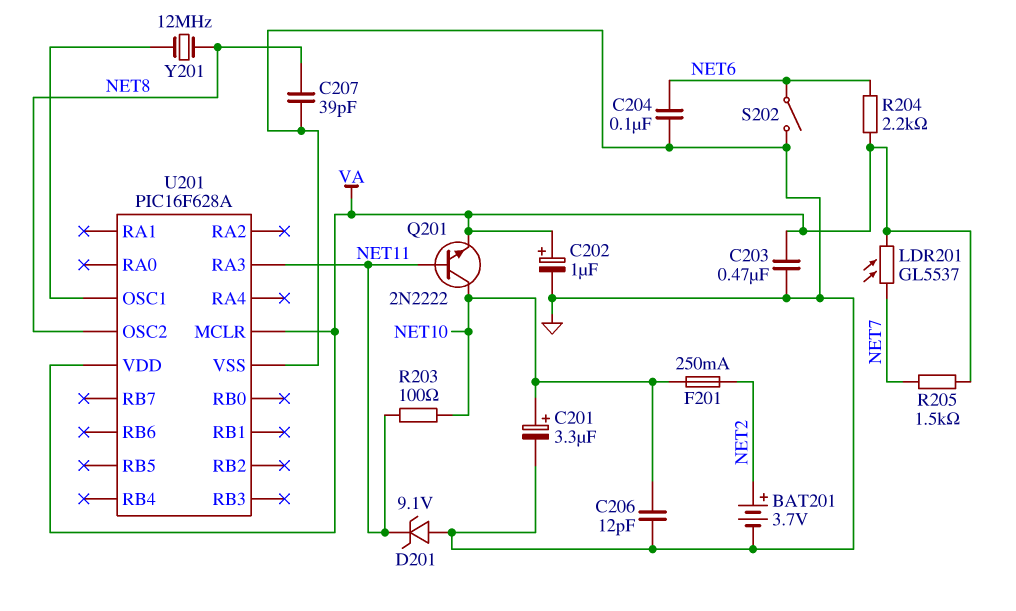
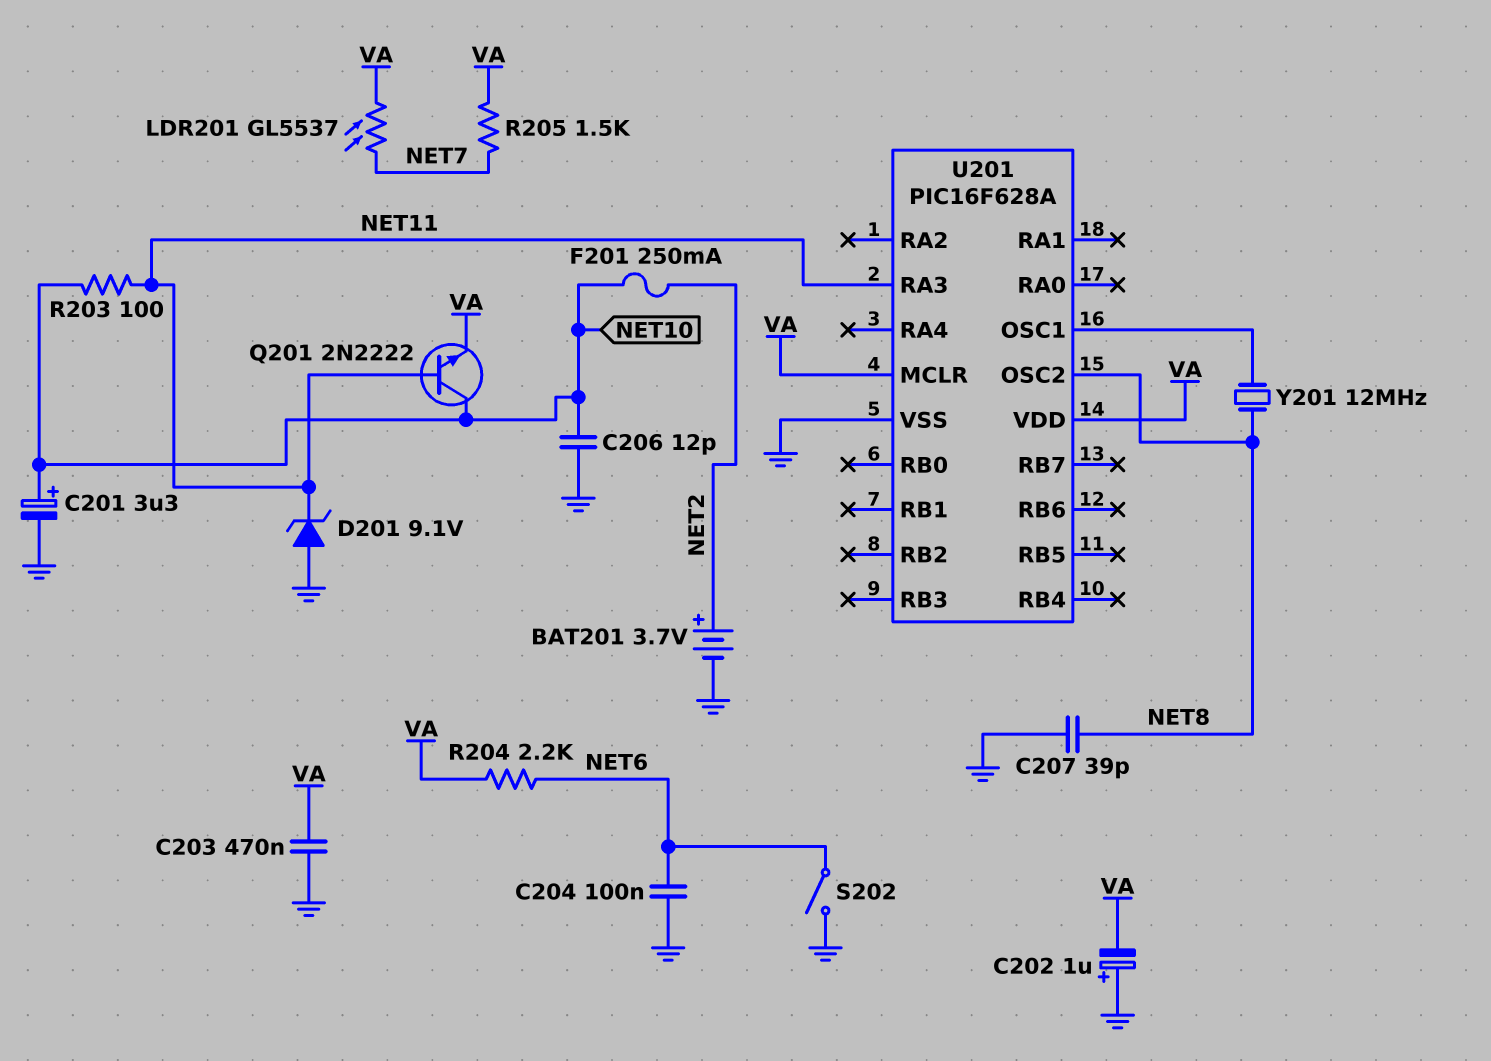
C202: 1uF (plus VA, minus GND) -> 1uF (plus GND, minus VA)

